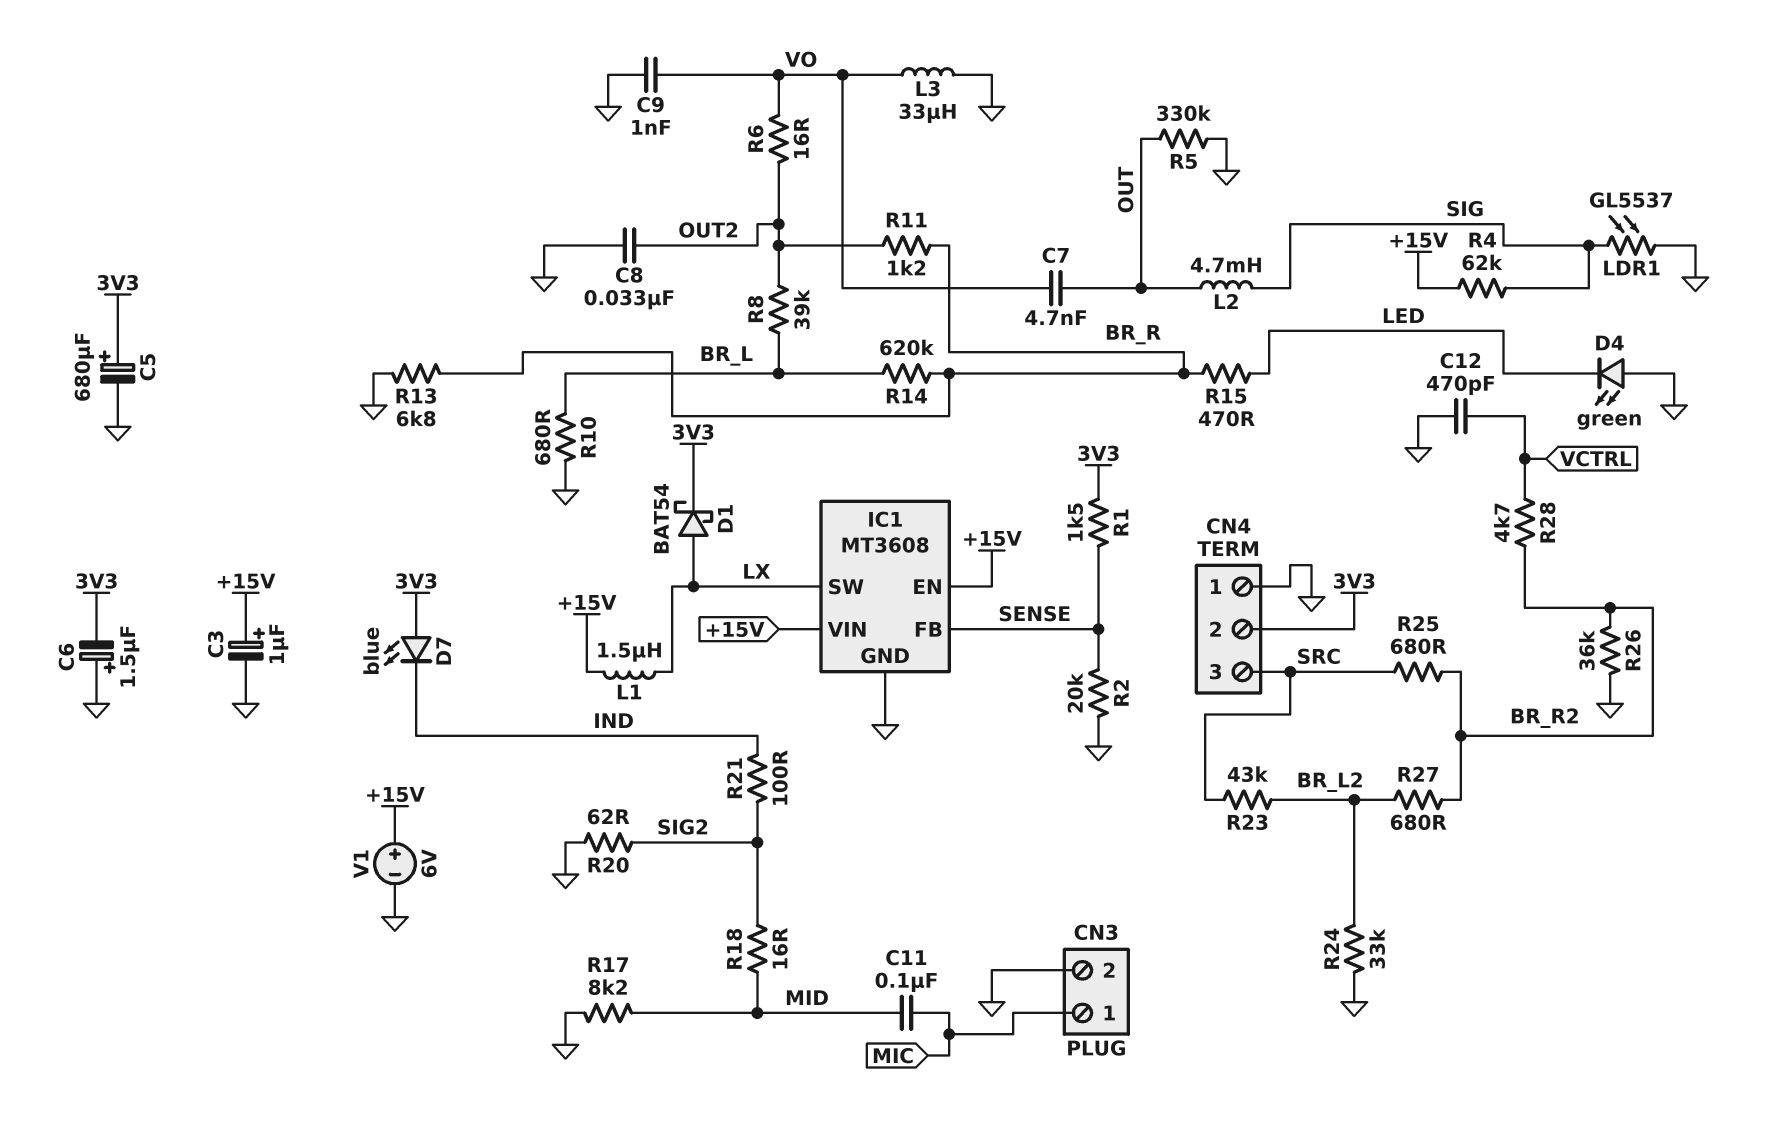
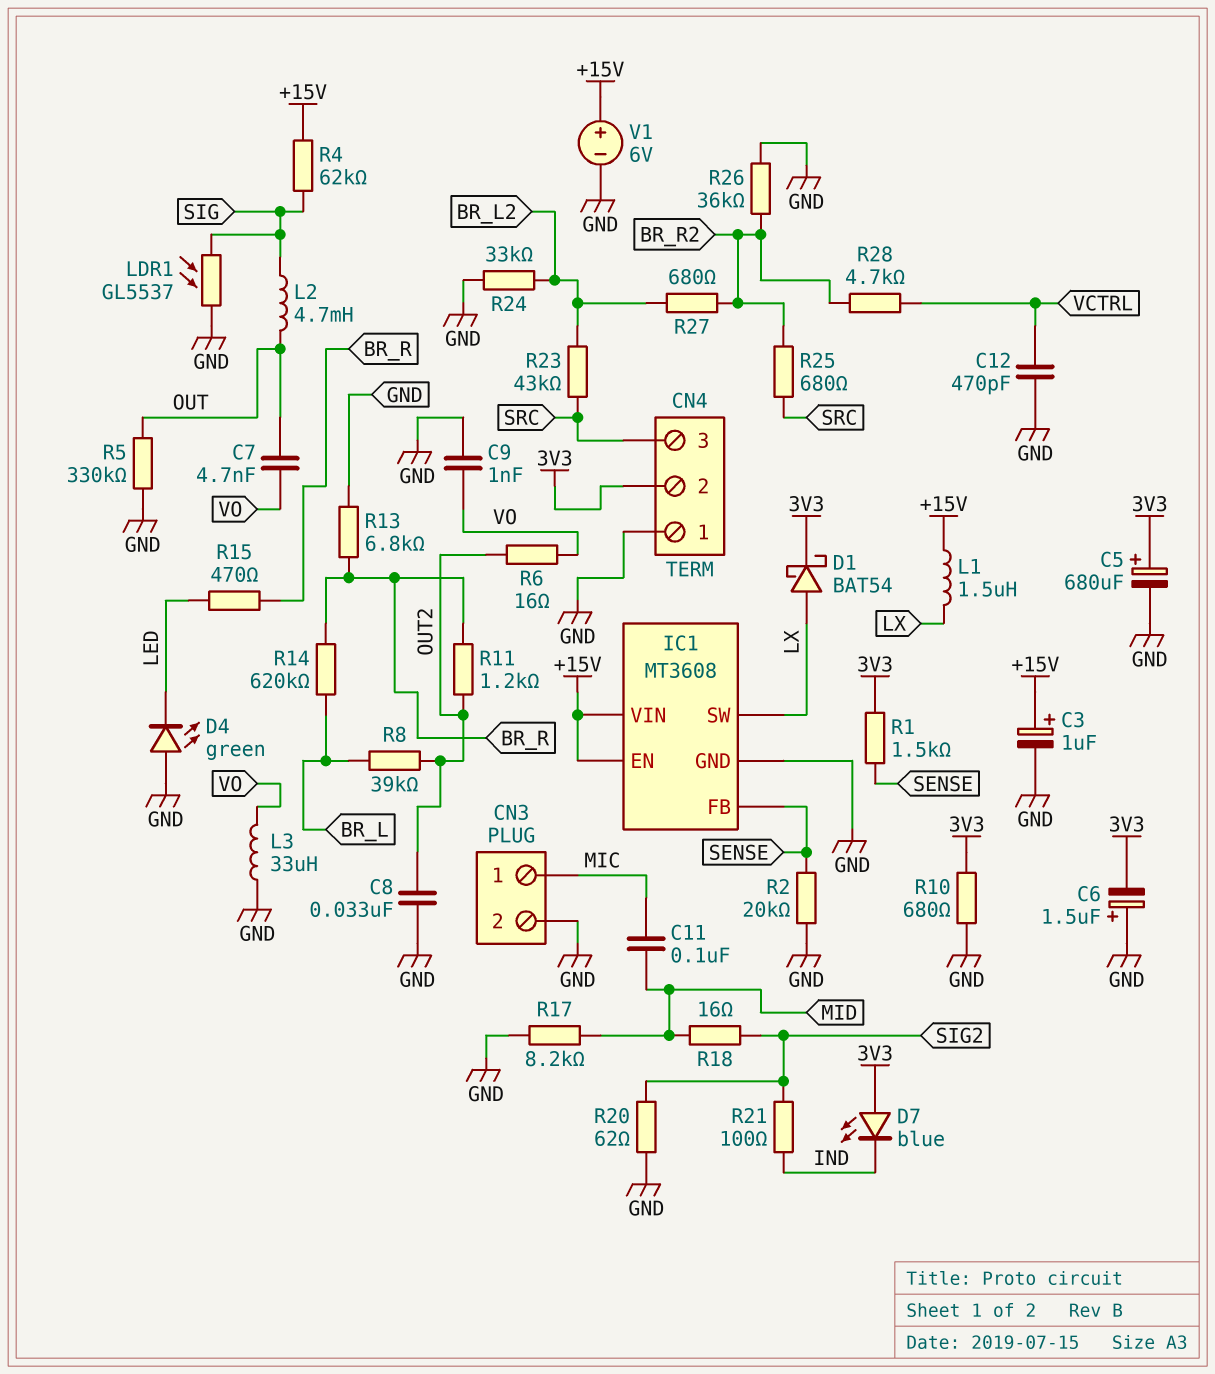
R10: 680 (BR_L, GND) -> 680 (3V3, GND)

